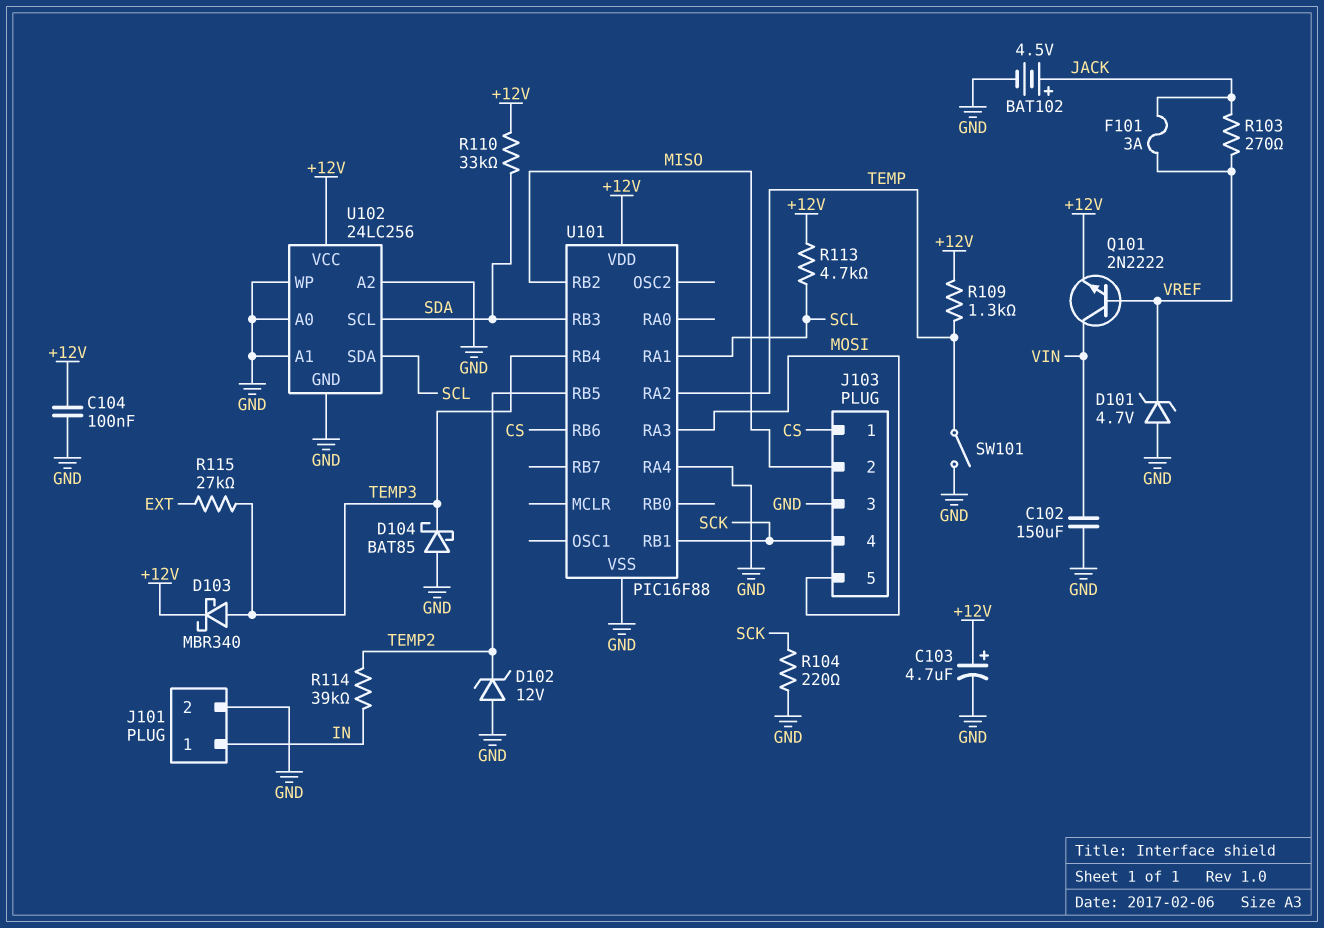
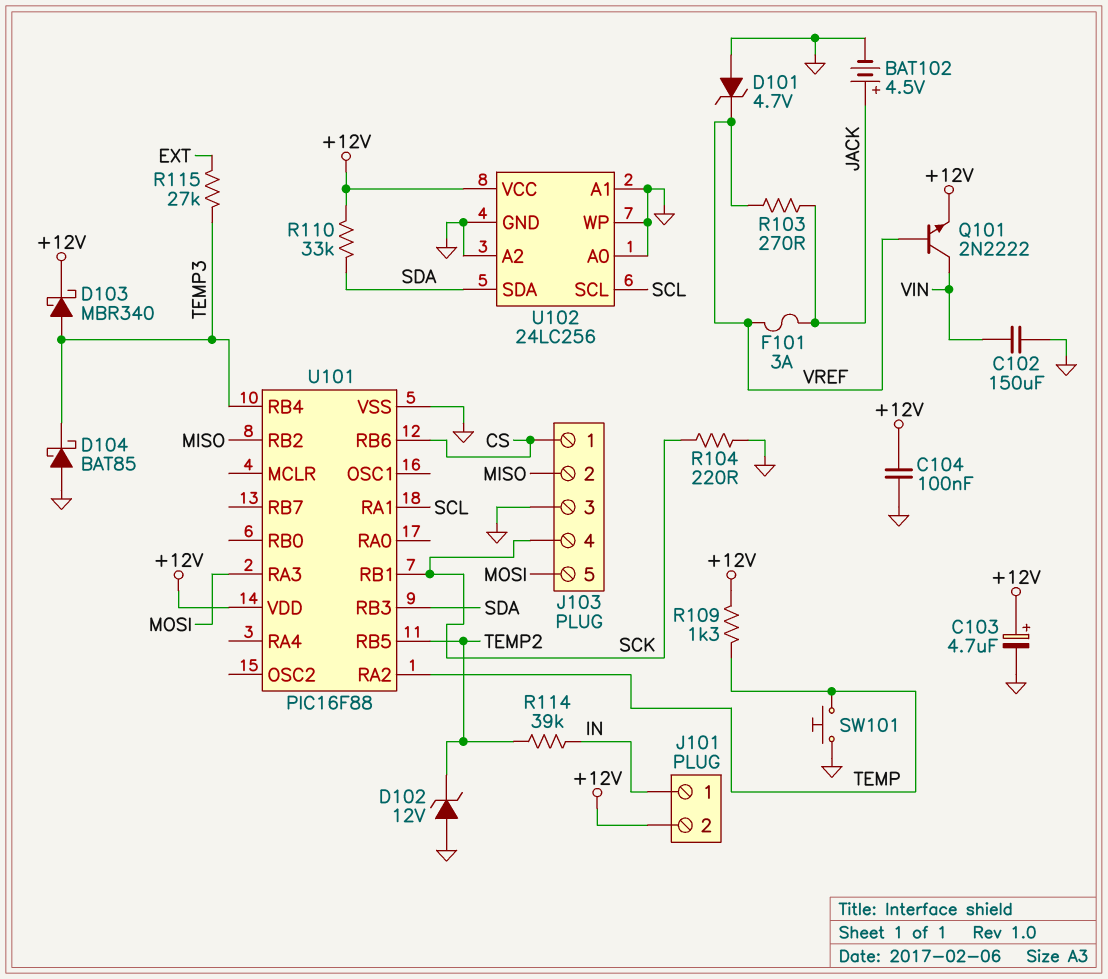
J101 pin 2: GND -> +12V
R113: 4.7k (+12V, SCL) -> none
SW101: switch (GND, TEMP) -> button (GND, TEMP)
U101 pin RA4: GND -> none
U102 pin SCL: SDA -> SCL
U102 pin SDA: SCL -> SDA

